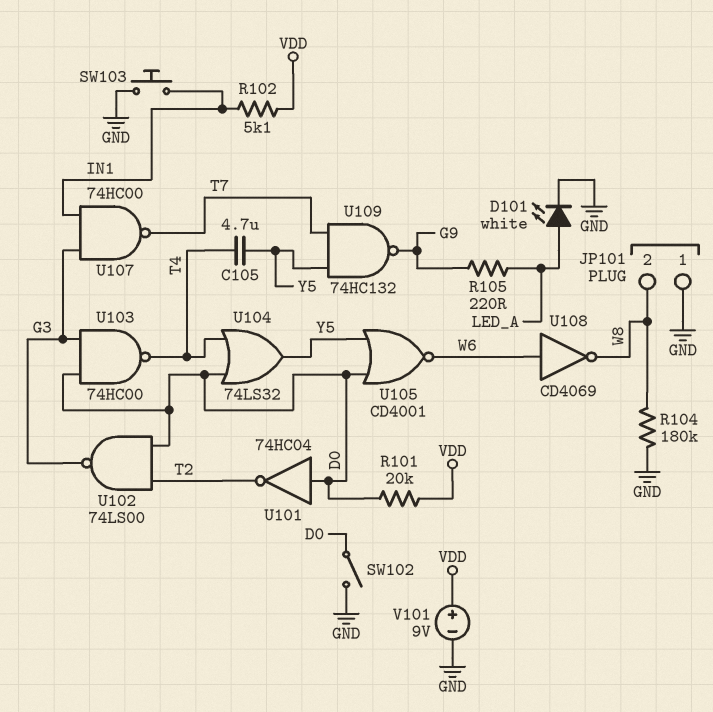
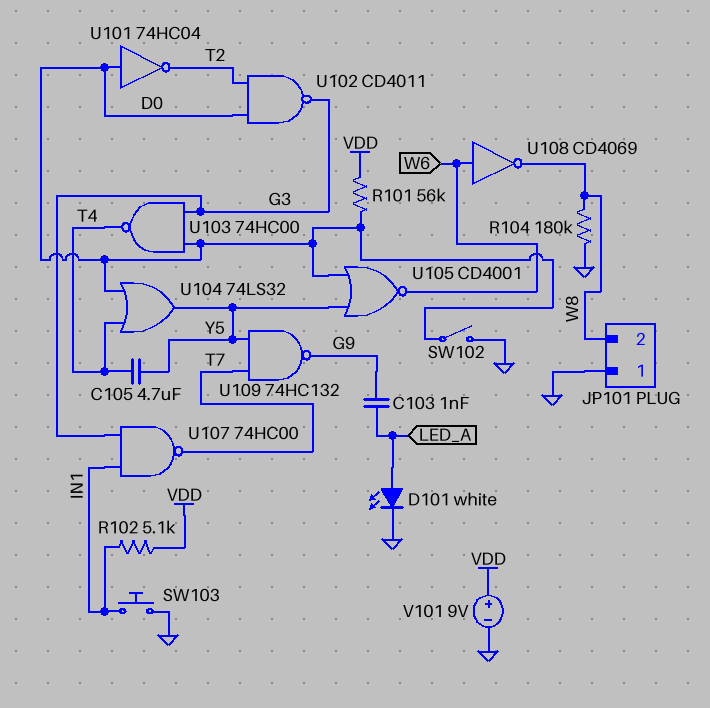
C103: none -> 1nF (G9, LED_A)
R101: 20k (D0, VDD) -> 56k (D0, VDD)
R105: 220 (G9, LED_A) -> none
U102: NAND 74LS00 (in D0, in T2, out G3) -> NAND CD4011 (in D0, in T2, out G3)

